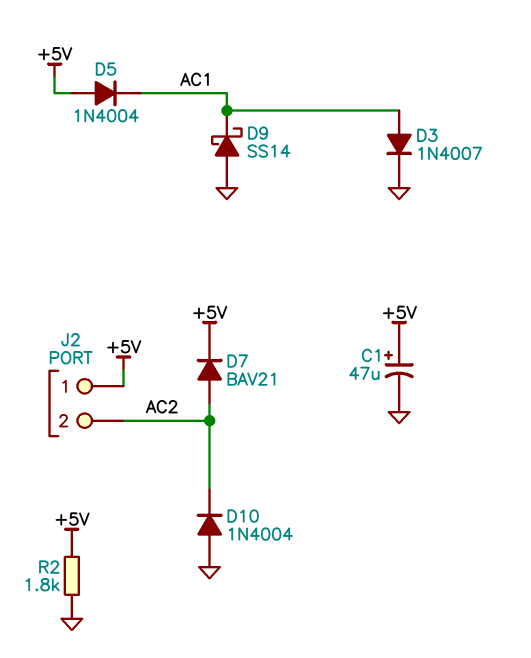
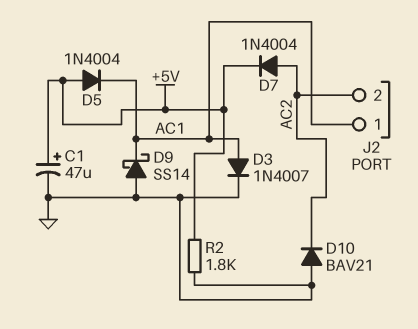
D7: diode BAV21 (A AC2, K +5V) -> diode 1N4004 (A AC2, K +5V)
D10: diode 1N4004 (A GND, K AC2) -> diode BAV21 (A GND, K AC2)
J2 pin 1: +5V -> AC1

